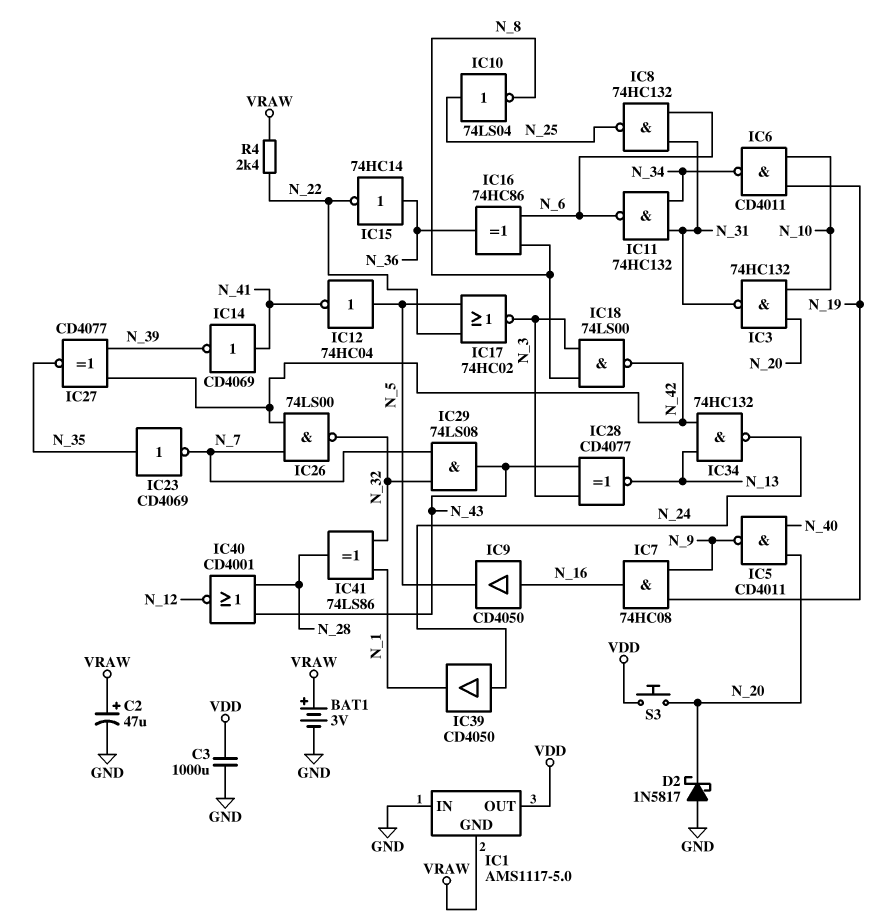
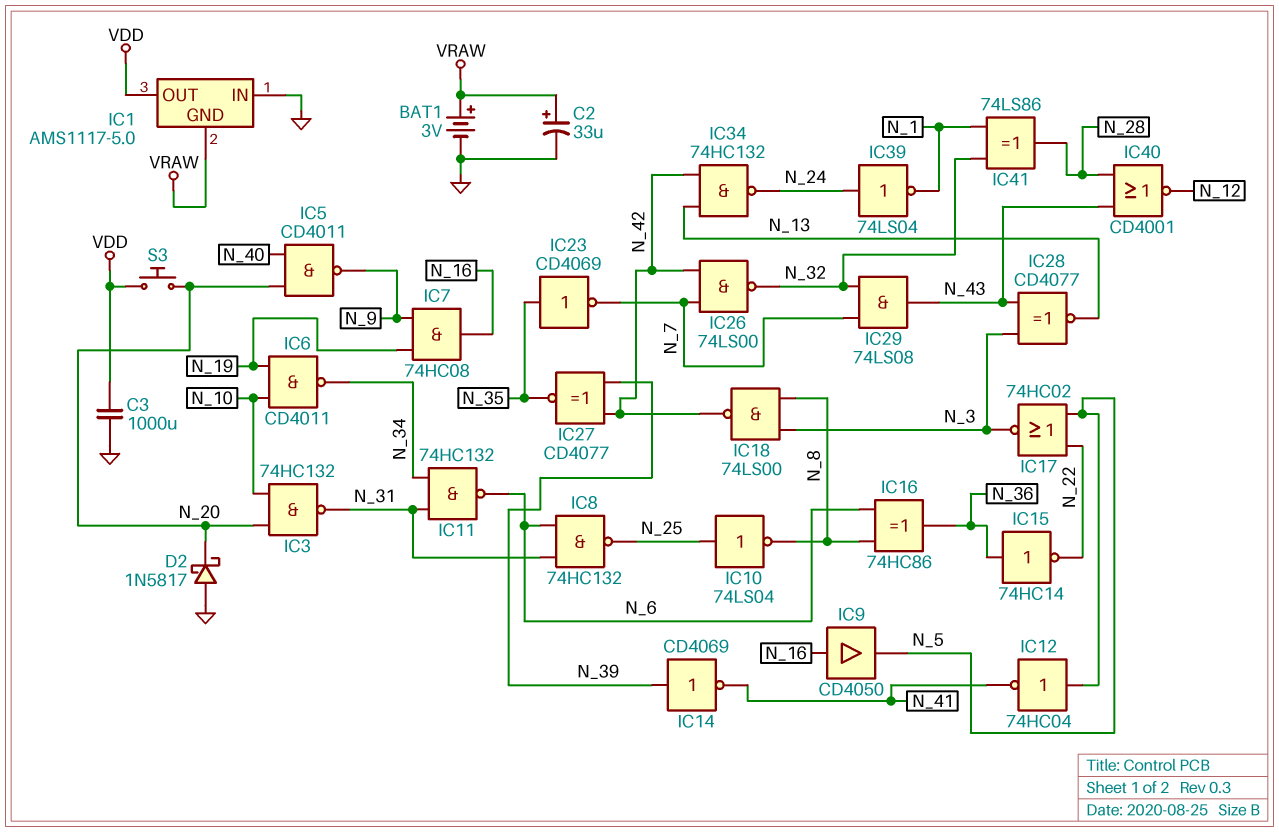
C2: 47uF (plus VRAW, minus GND) -> 33uF (plus VRAW, minus GND)
IC14: NOT CD4069 (in N_41, out N_39) -> NOT CD4069 (in N_39, out N_41)
IC39: buffer CD4050 (in N_24, out N_1) -> NOT 74LS04 (in N_24, out N_1)
R4: 2.4k (N_22, VRAW) -> none

